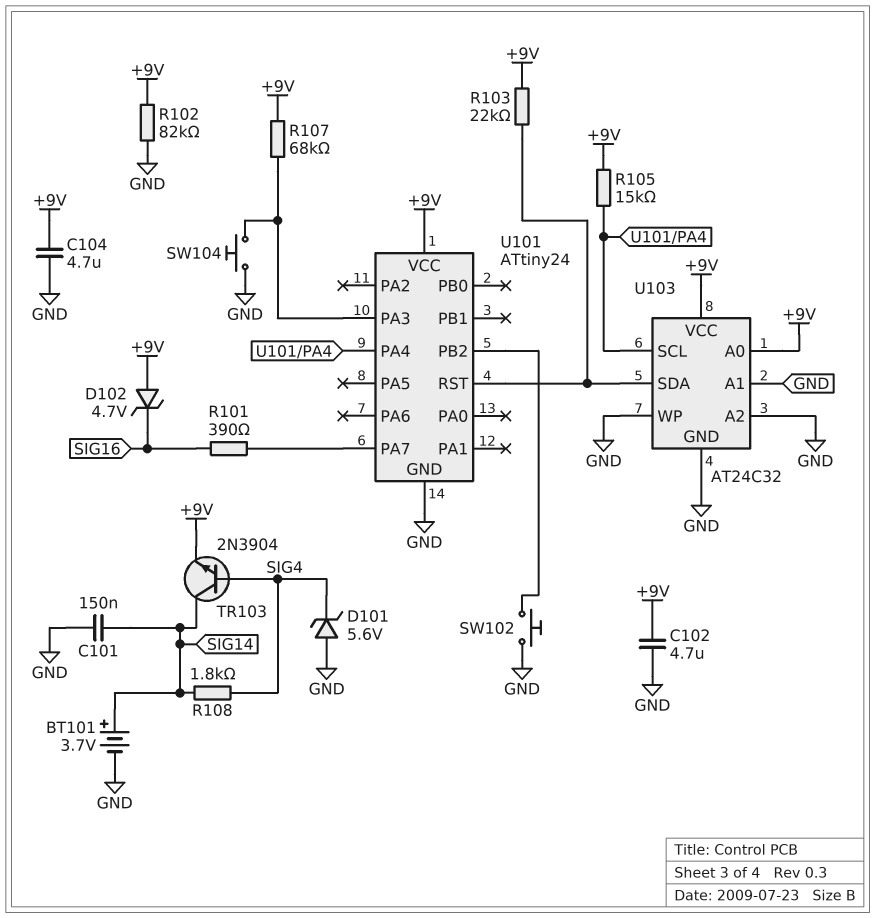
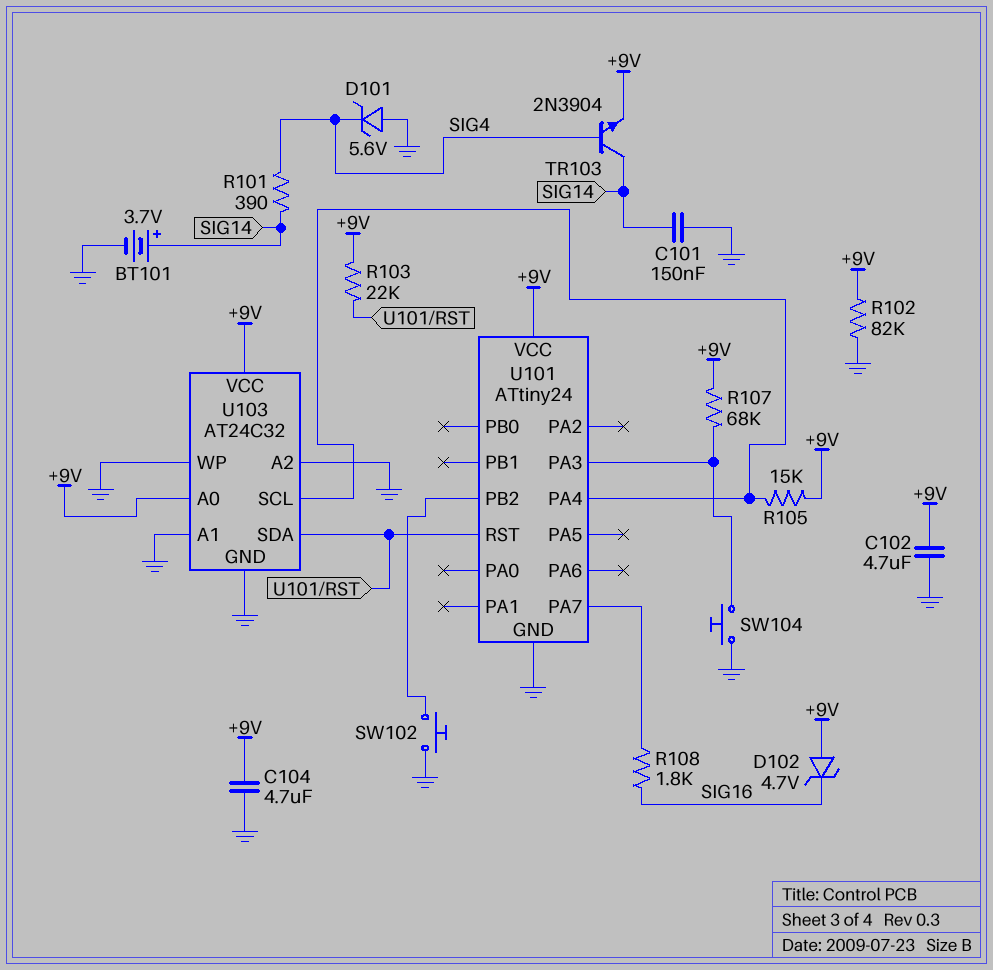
R101: 390 (SIG16, U101/PA7) -> 390 (SIG4, SIG14)
R108: 1.8k (SIG4, SIG14) -> 1.8k (SIG16, U101/PA7)

